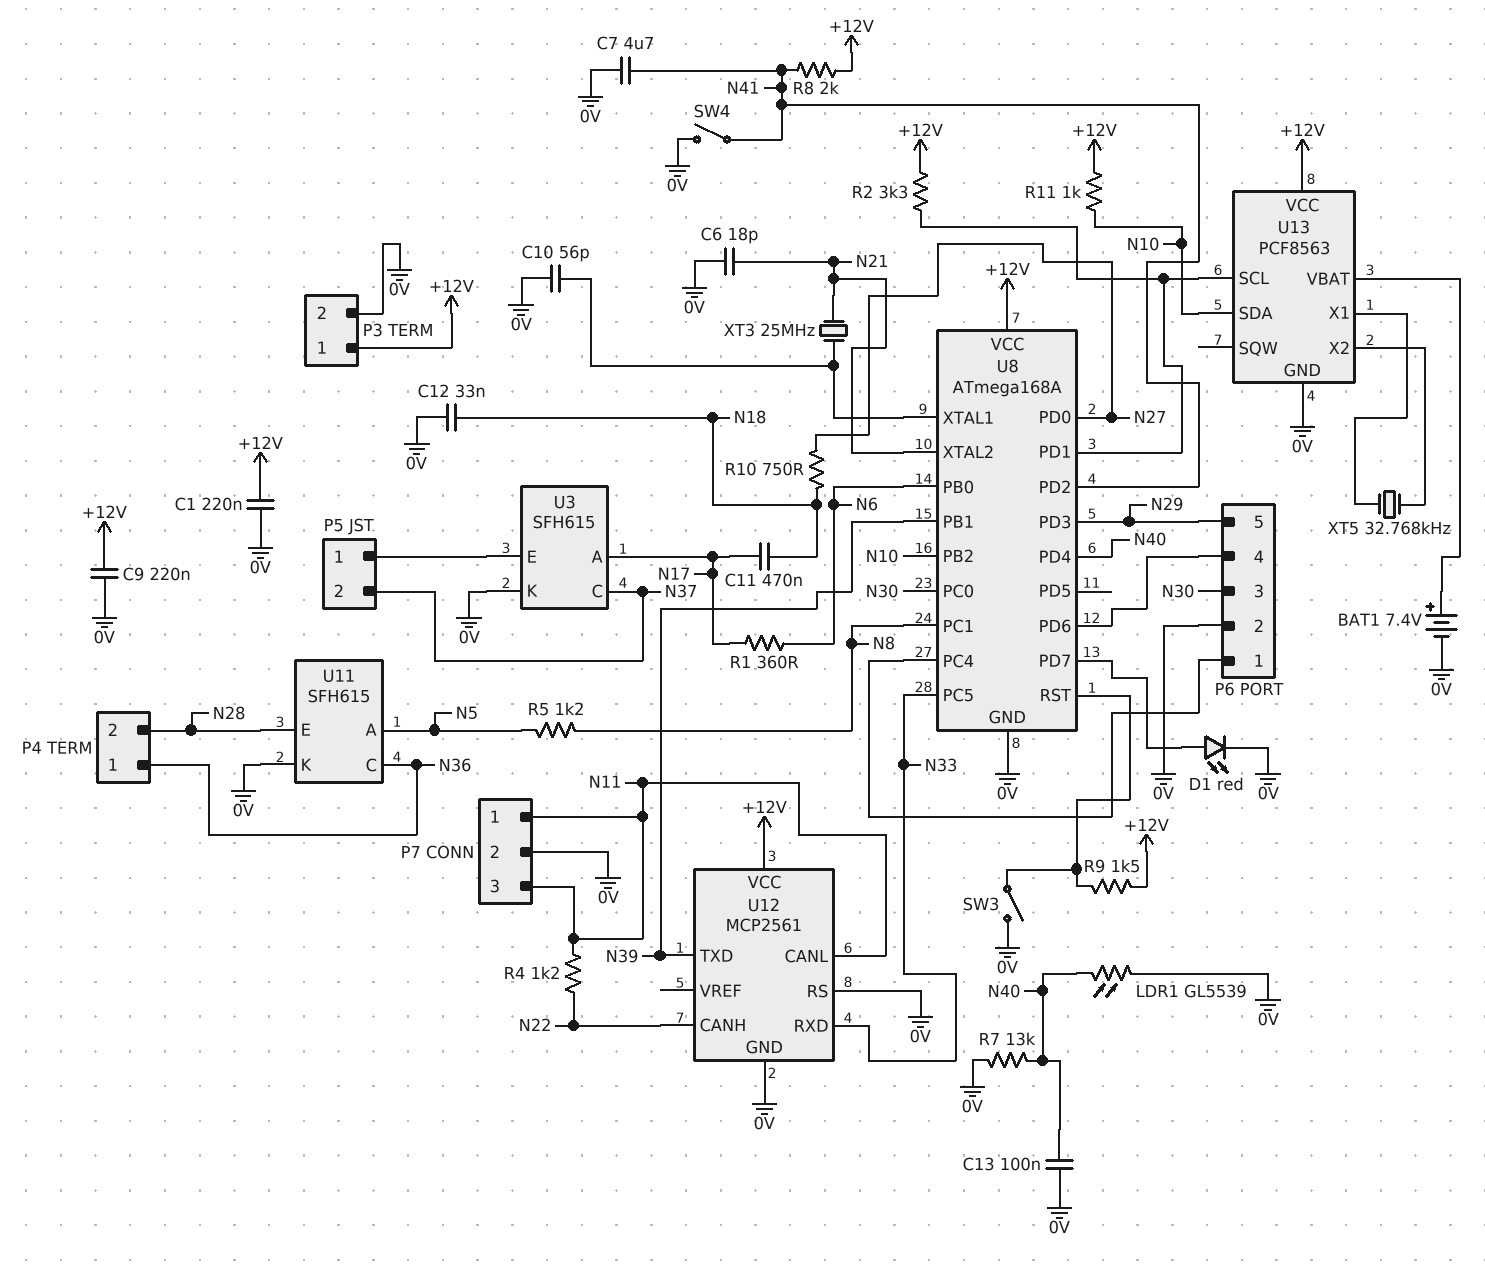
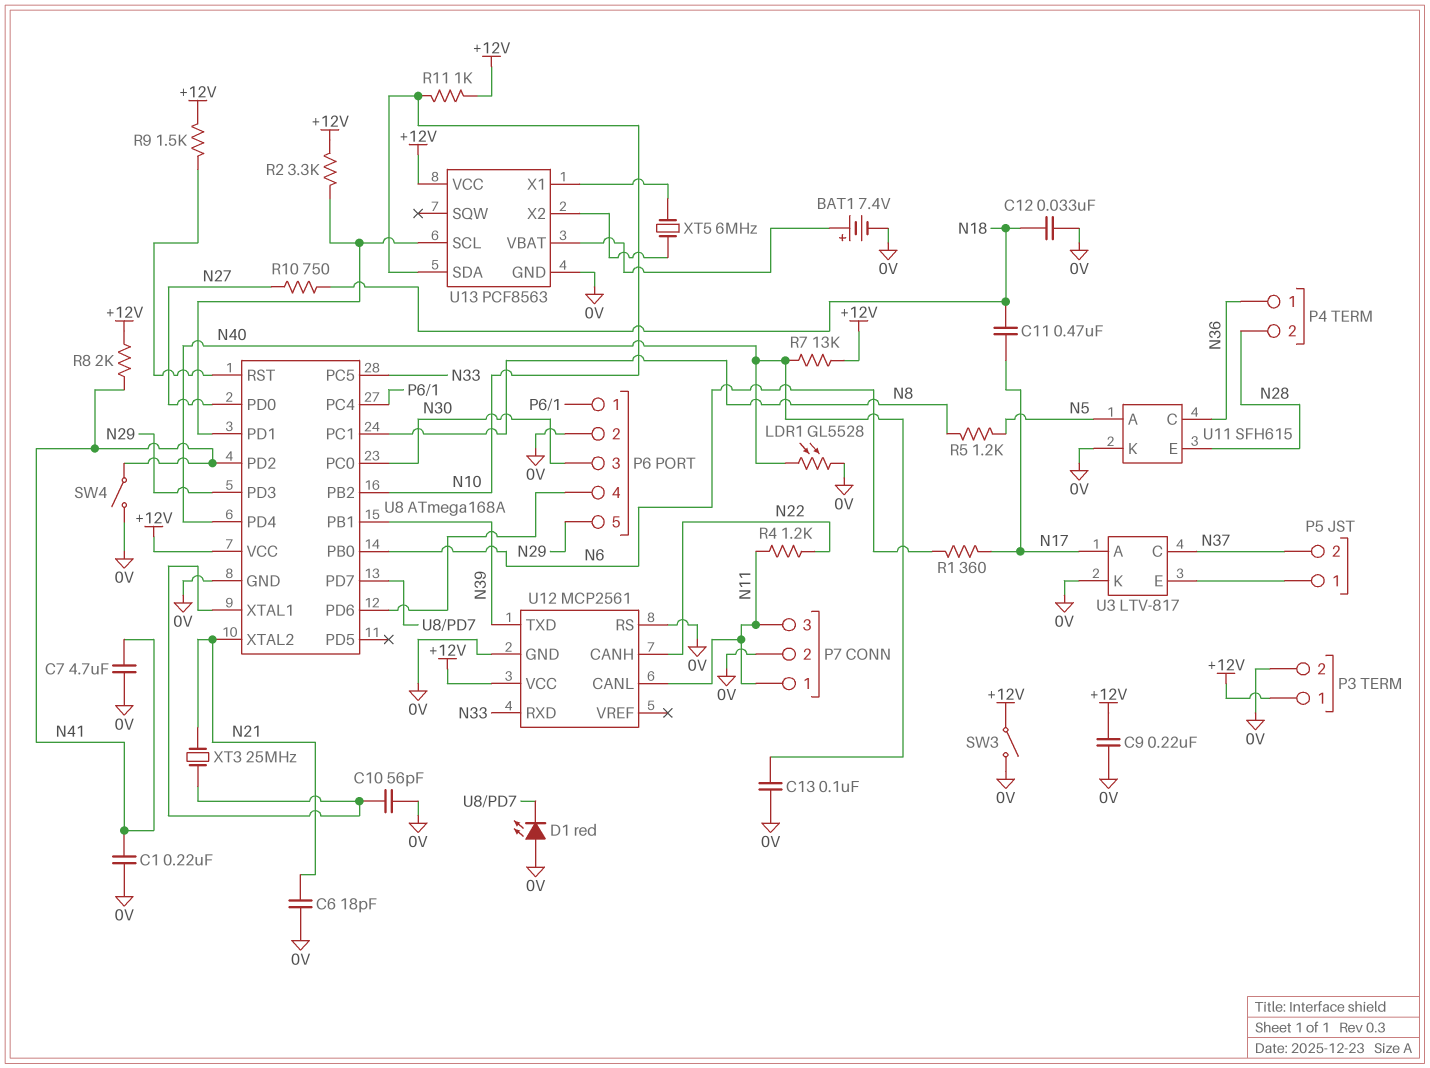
C1: 220nF (+12V, 0V) -> 220nF (0V, N41)
D1: LED red (A U8/PD7, K 0V) -> LED red (A 0V, K U8/PD7)
LDR1: GL5539 (0V, N40) -> GL5528 (0V, N40)
R7: 13k (0V, N40) -> 13k (+12V, N40)
SW3: switch (0V, U8/RST) -> switch (+12V, 0V)
U3: SFH615 -> LTV-817
XT5: 32.768kHz (U13/X1, U13/X2) -> 6MHz (U13/X1, U13/X2)

